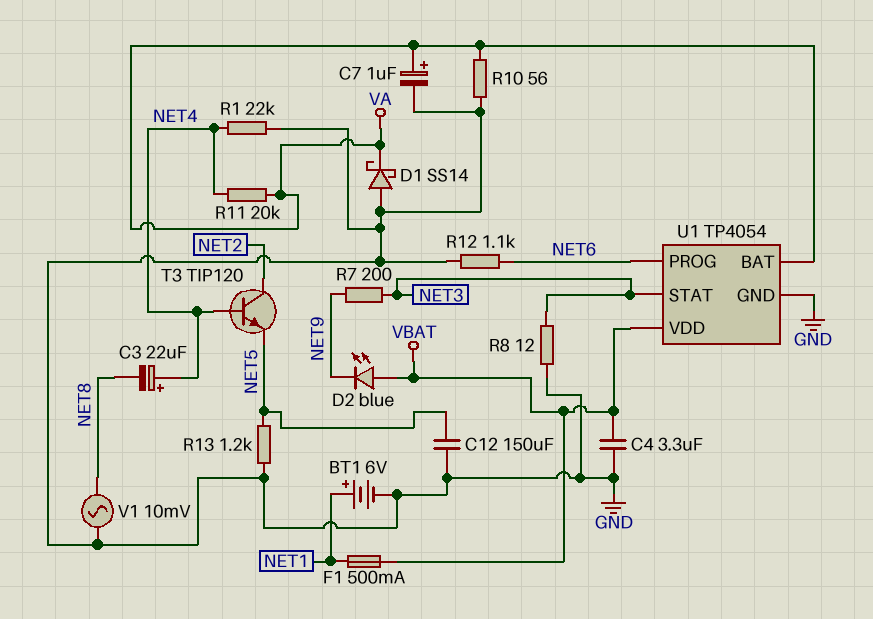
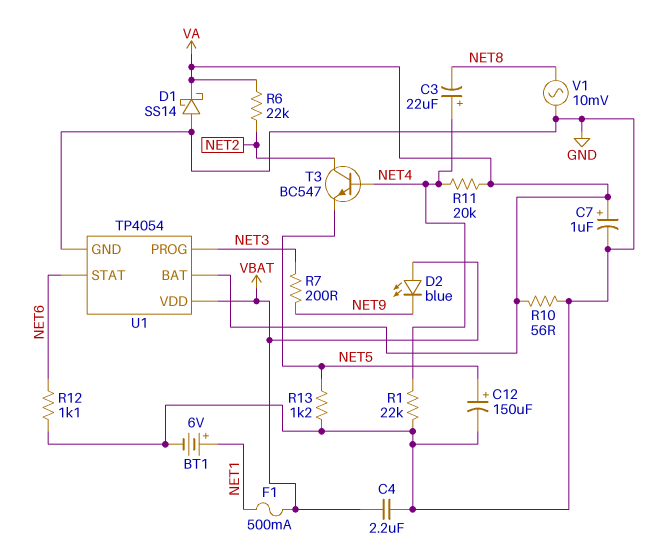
C4: 3.3uF (GND, VBAT) -> 2.2uF (GND, VBAT)
C12: 150uF (GND, NET5) -> 150uF (plus NET5, minus GND)
R6: none -> 22k (NET2, VA)
R8: 12 (GND, NET3) -> none
T3: NPN TIP120 (B NET4, C NET2, E NET5) -> NPN BC547 (B NET4, C NET2, E NET5)
U1 pin PROG: NET6 -> NET3
U1 pin STAT: NET3 -> NET6

